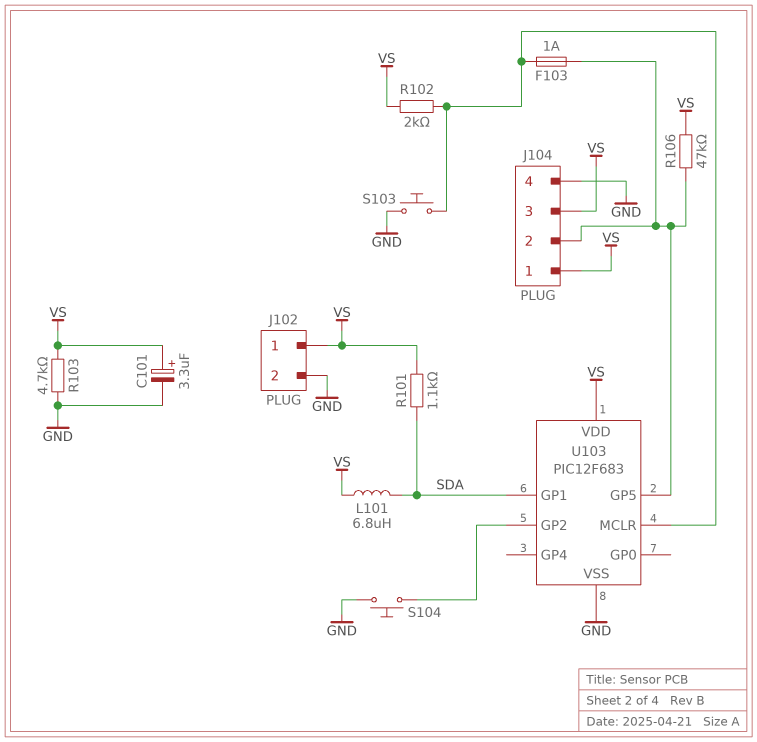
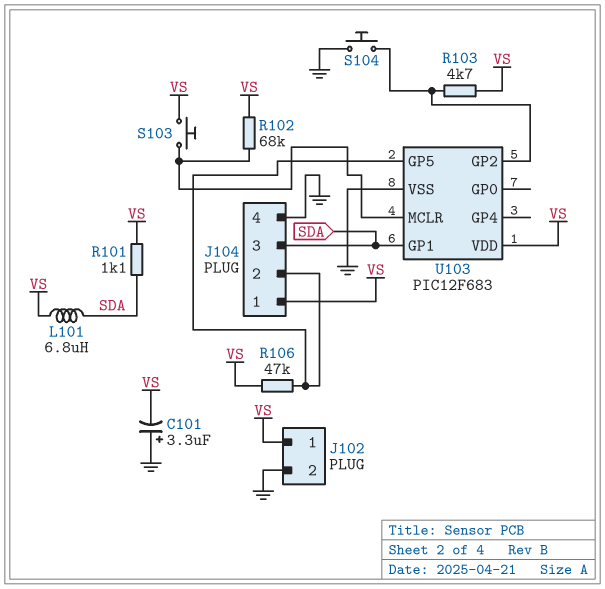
C101: 3.3uF (plus VS, minus GND) -> 3.3uF (plus GND, minus VS)
F103: 1A (J104/2, U103/MCLR) -> none
J104 pin 3: VS -> SDA
R102: 2k (U103/MCLR, VS) -> 68k (U103/MCLR, VS)
R103: 4.7k (GND, VS) -> 4.7k (U103/GP2, VS)
S103: button (GND, U103/MCLR) -> button (U103/MCLR, VS)

